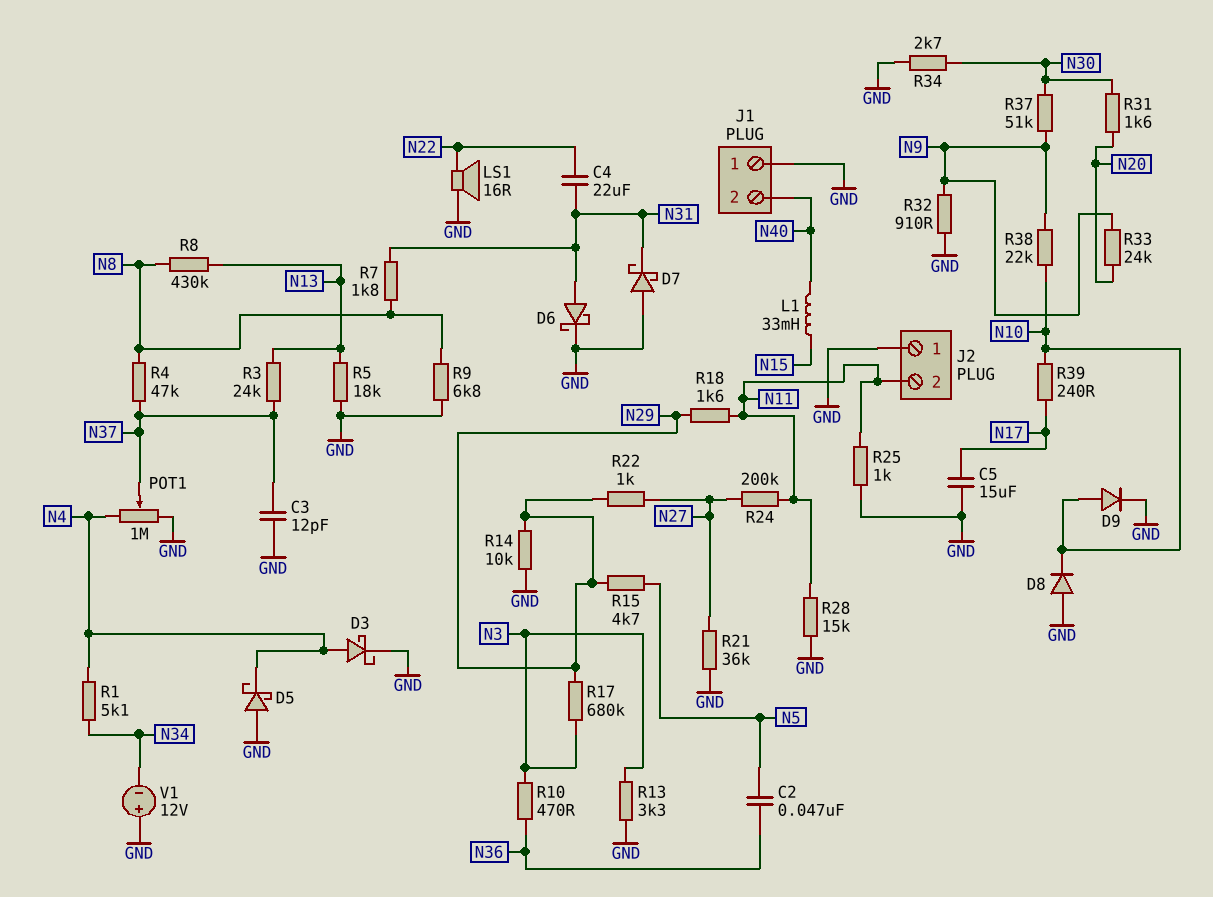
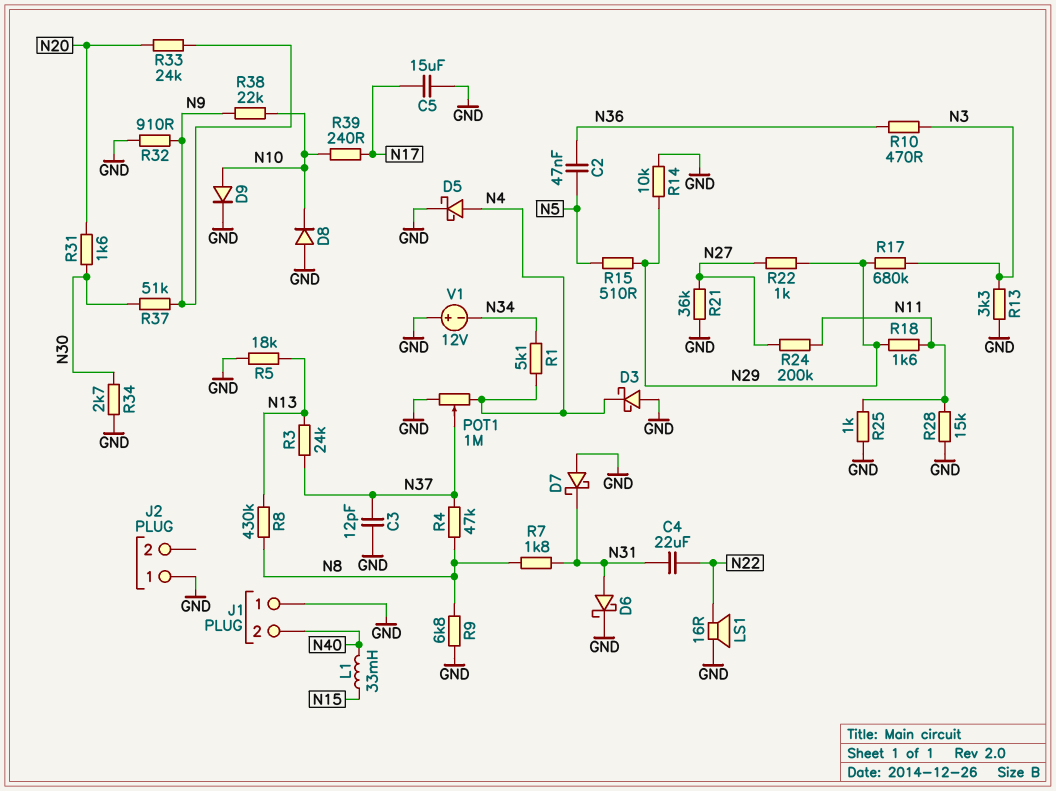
D3: schottky (A N4, K GND) -> schottky (A GND, K N4)
D5: schottky (A GND, K N4) -> schottky (A N4, K GND)
J2 pin 2: N11 -> none
R15: 4.7k (N5, N29) -> 510 (N5, N29)

